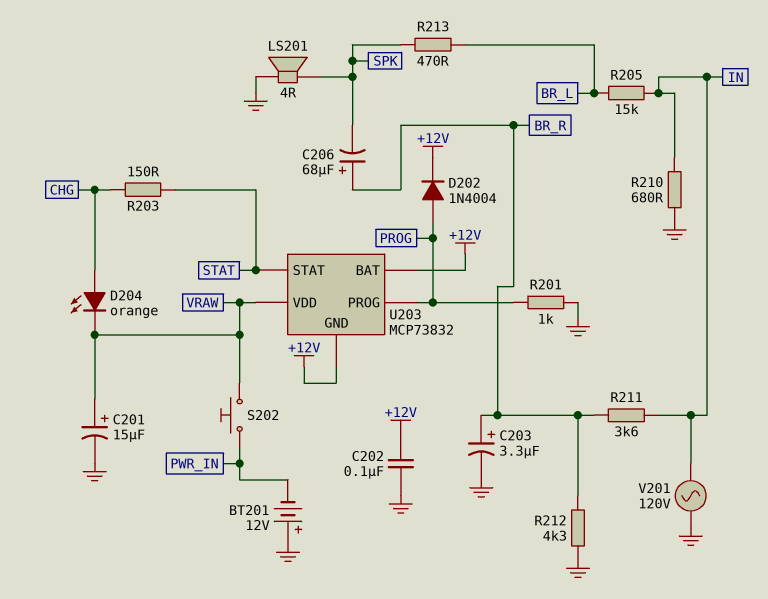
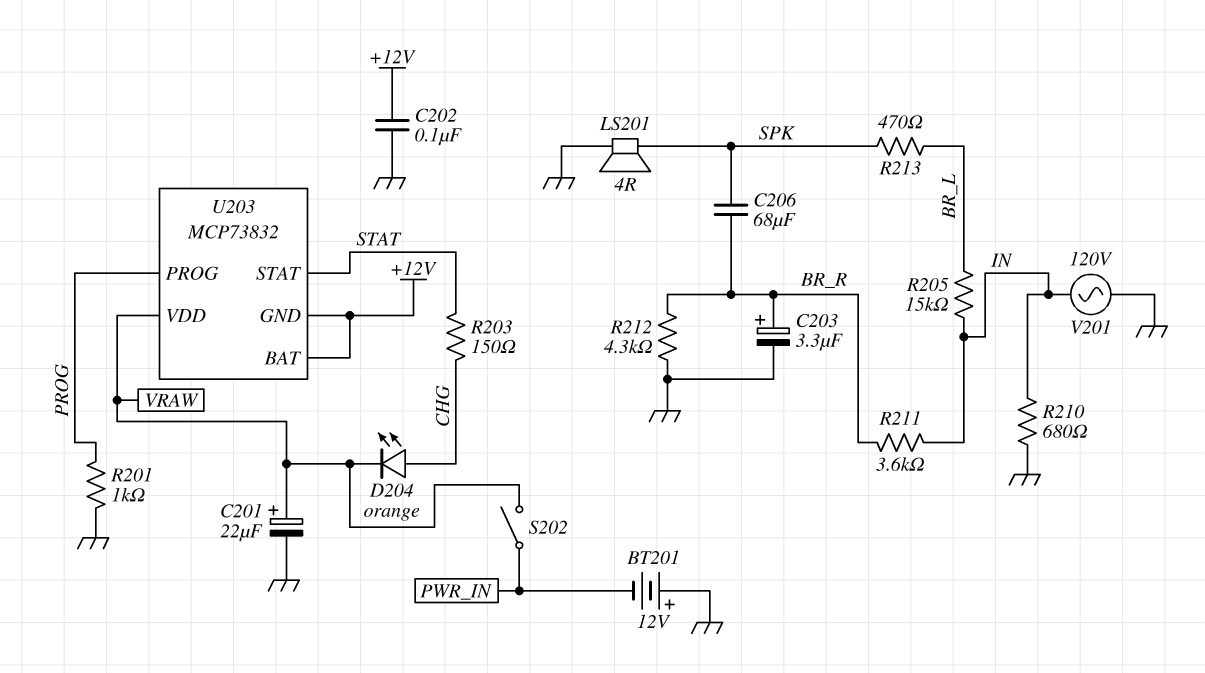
C201: 15uF (plus VRAW, minus GND) -> 22uF (plus VRAW, minus GND)
C206: 68uF (plus BR_R, minus SPK) -> 68uF (BR_R, SPK)
D202: diode 1N4004 (A PROG, K +12V) -> none
S202: button (PWR_IN, VRAW) -> switch (PWR_IN, VRAW)

